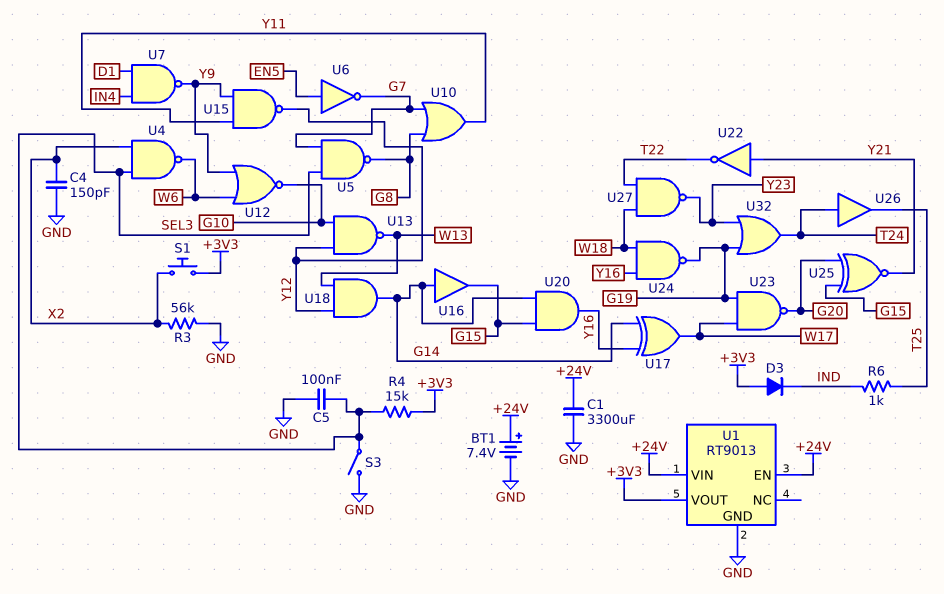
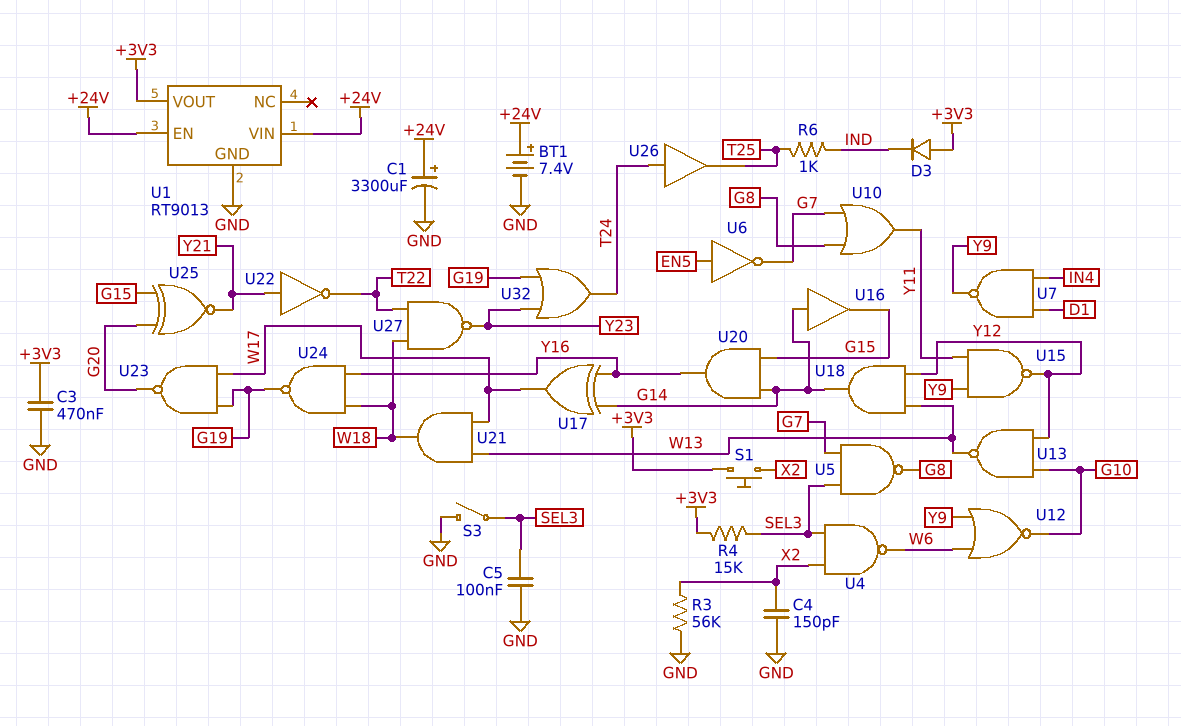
C1: 3300uF (+24V, GND) -> 3300uF (plus +24V, minus GND)
C3: none -> 470nF (+3V3, GND)
U21: none -> AND (in W13, in W17, out W18)

